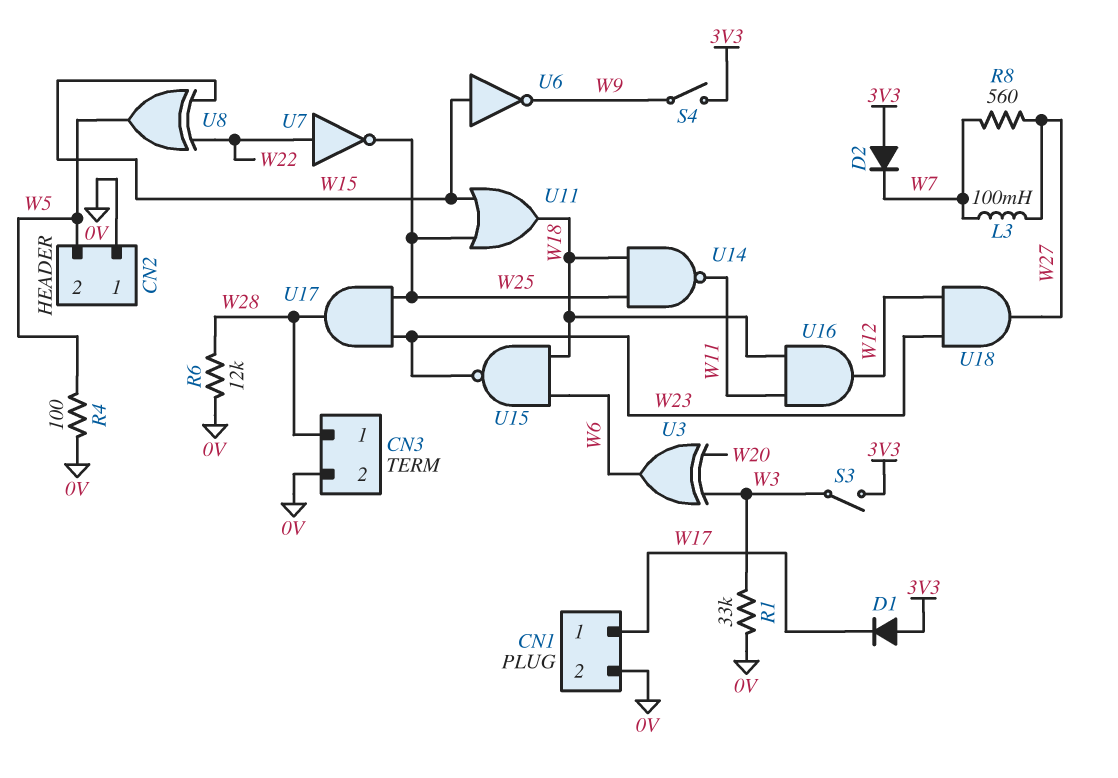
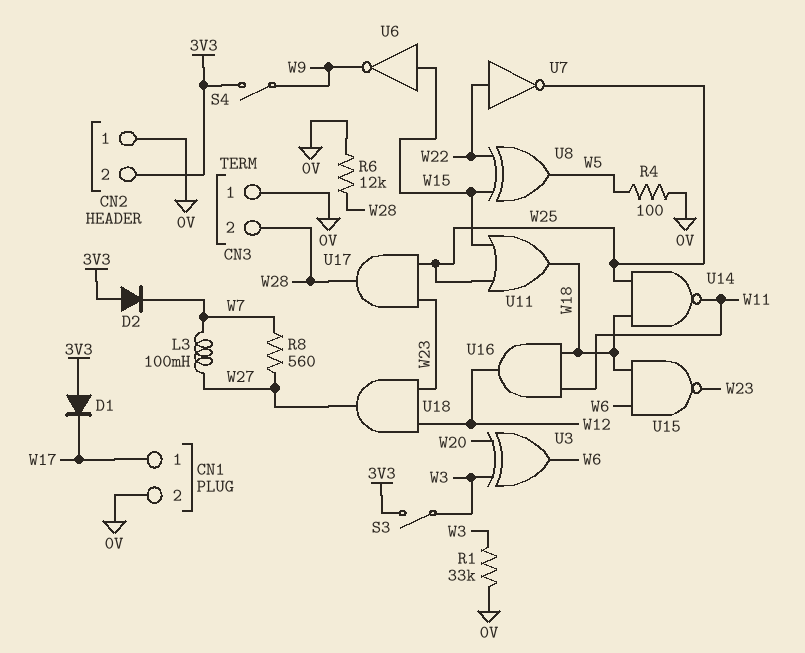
CN2 pin 2: W5 -> 3V3
CN3 pin 1: W28 -> 0V
CN3 pin 2: 0V -> W28

